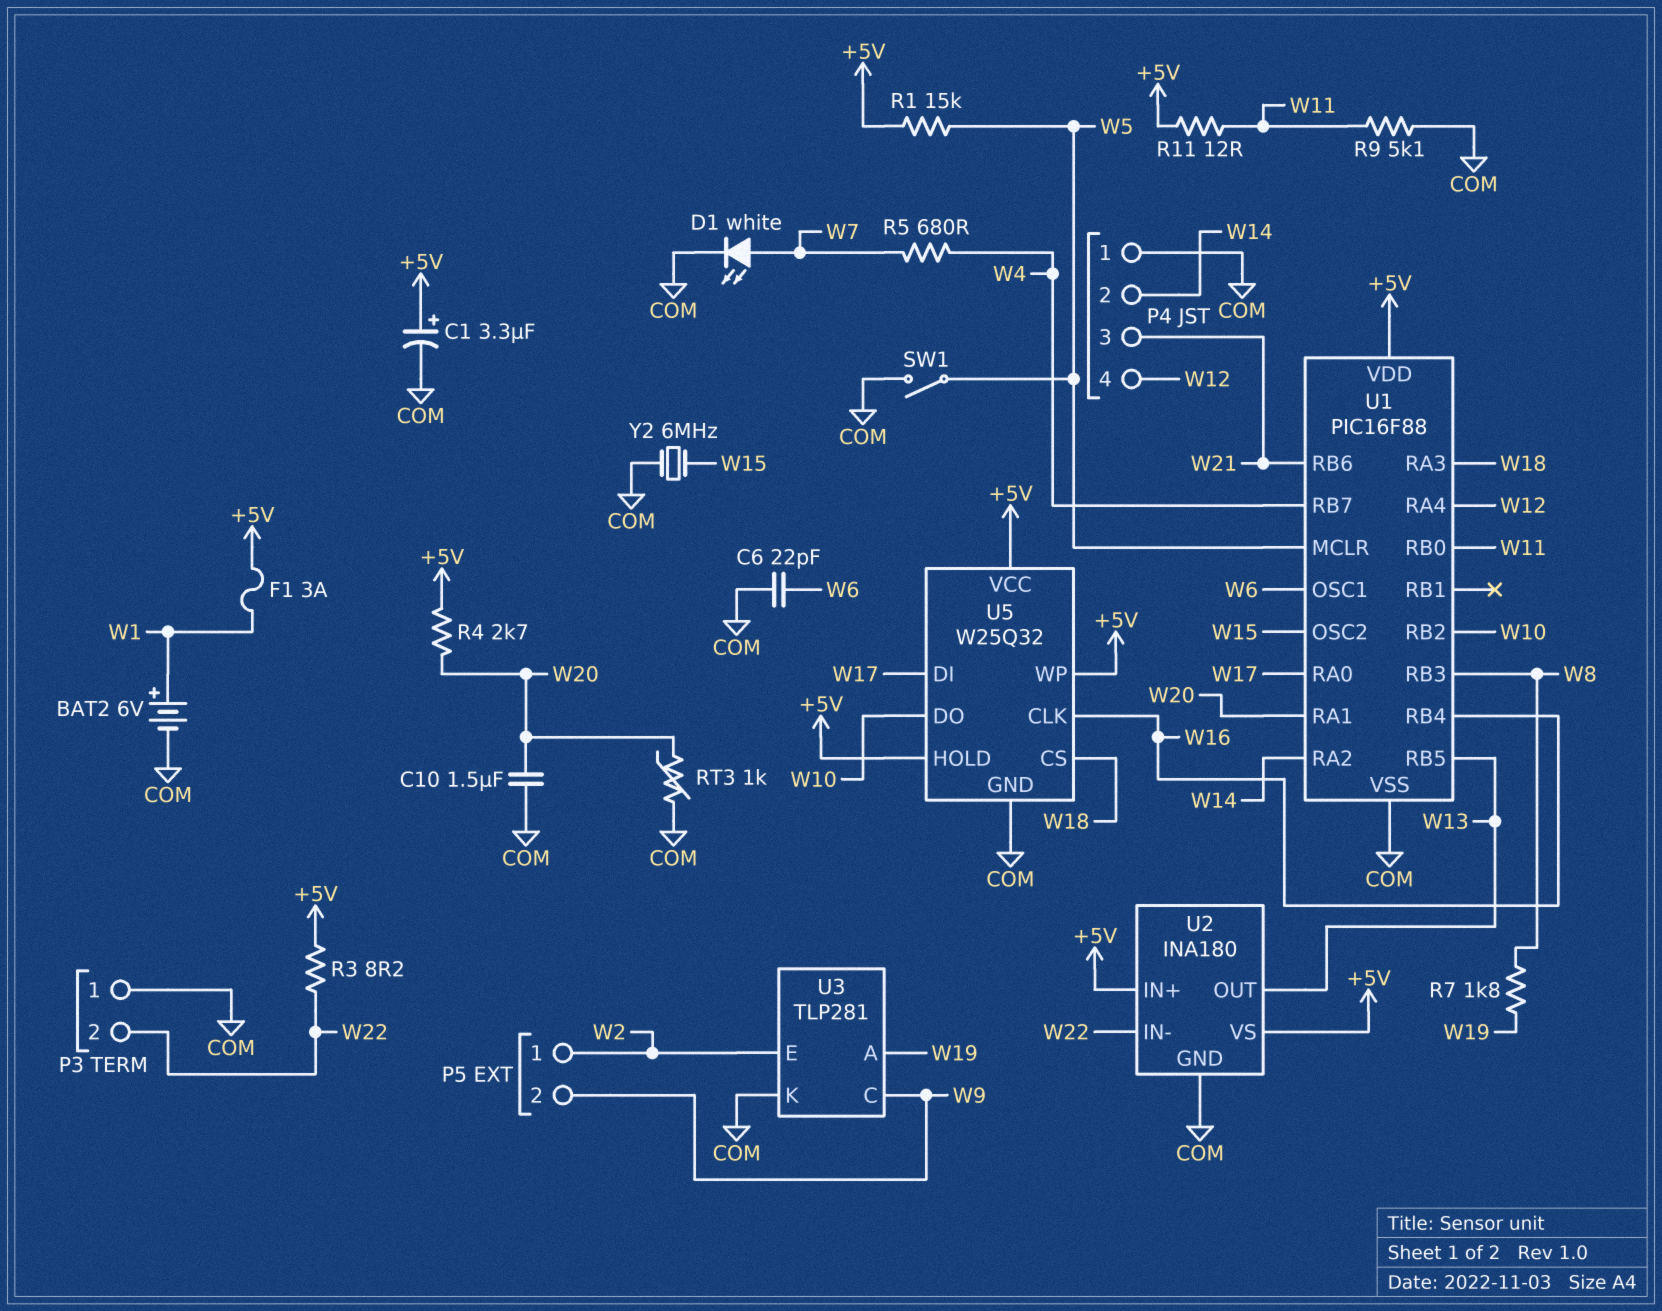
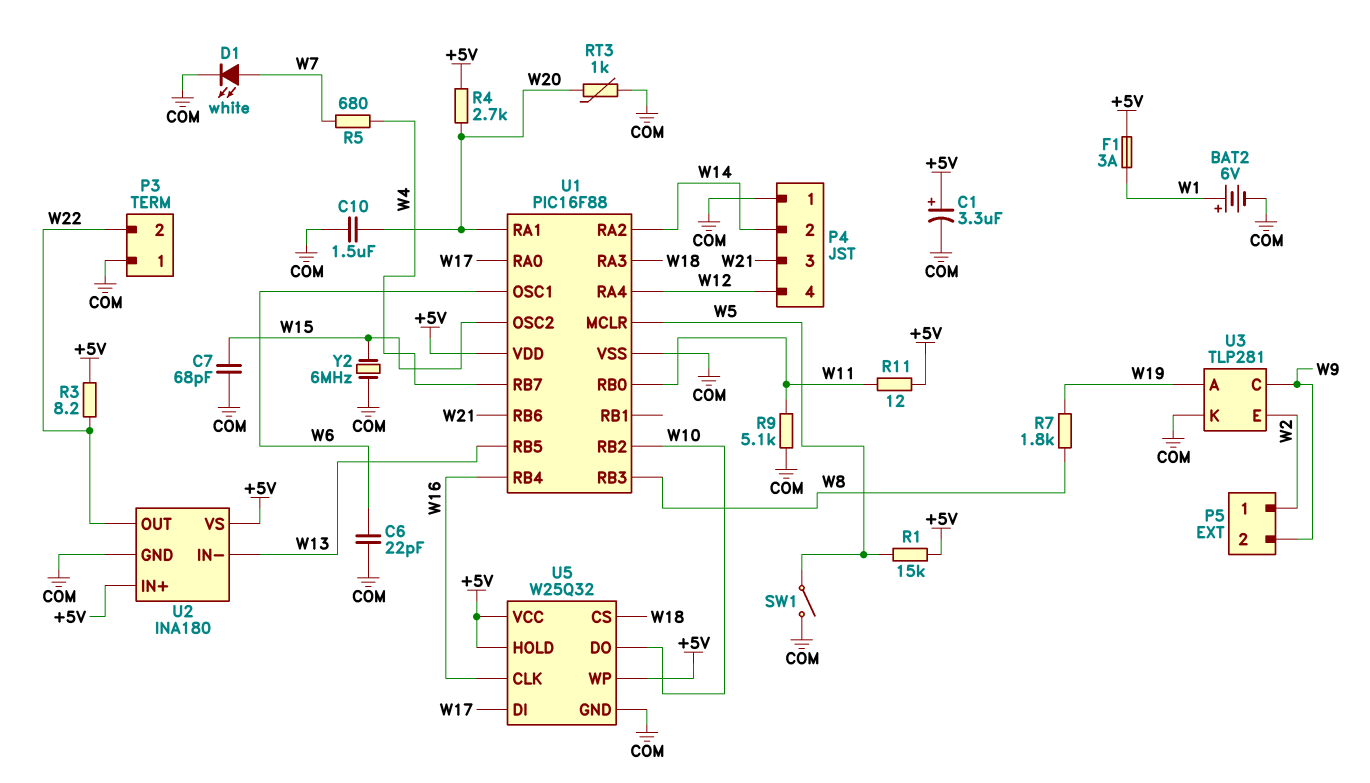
C7: none -> 68pF (COM, W15)
U2 pin IN-: W22 -> W13
U2 pin OUT: W13 -> W22

